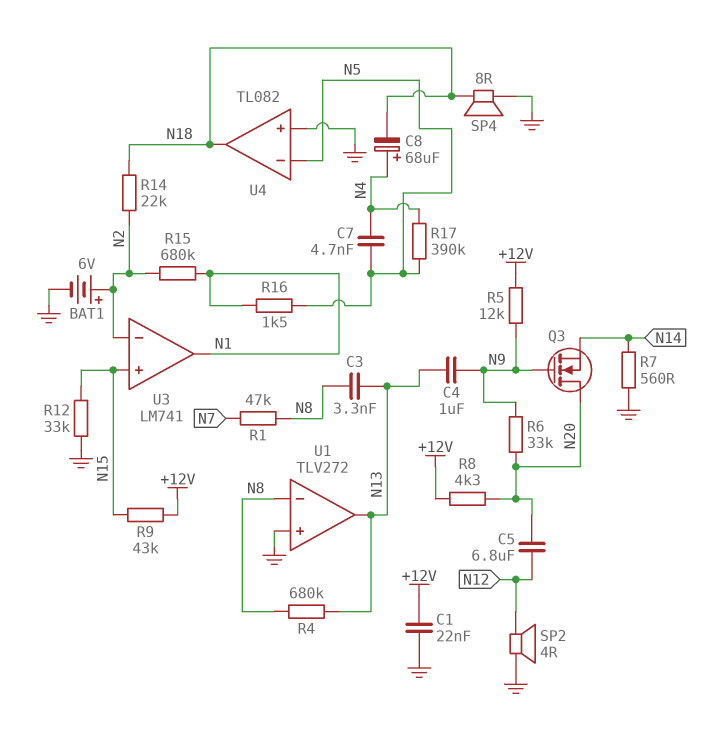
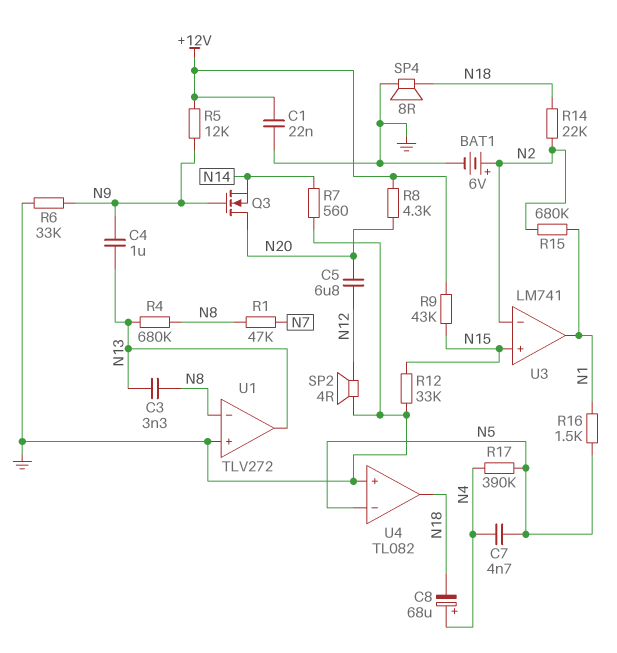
R6: 33k (N9, N20) -> 33k (GND, N9)

